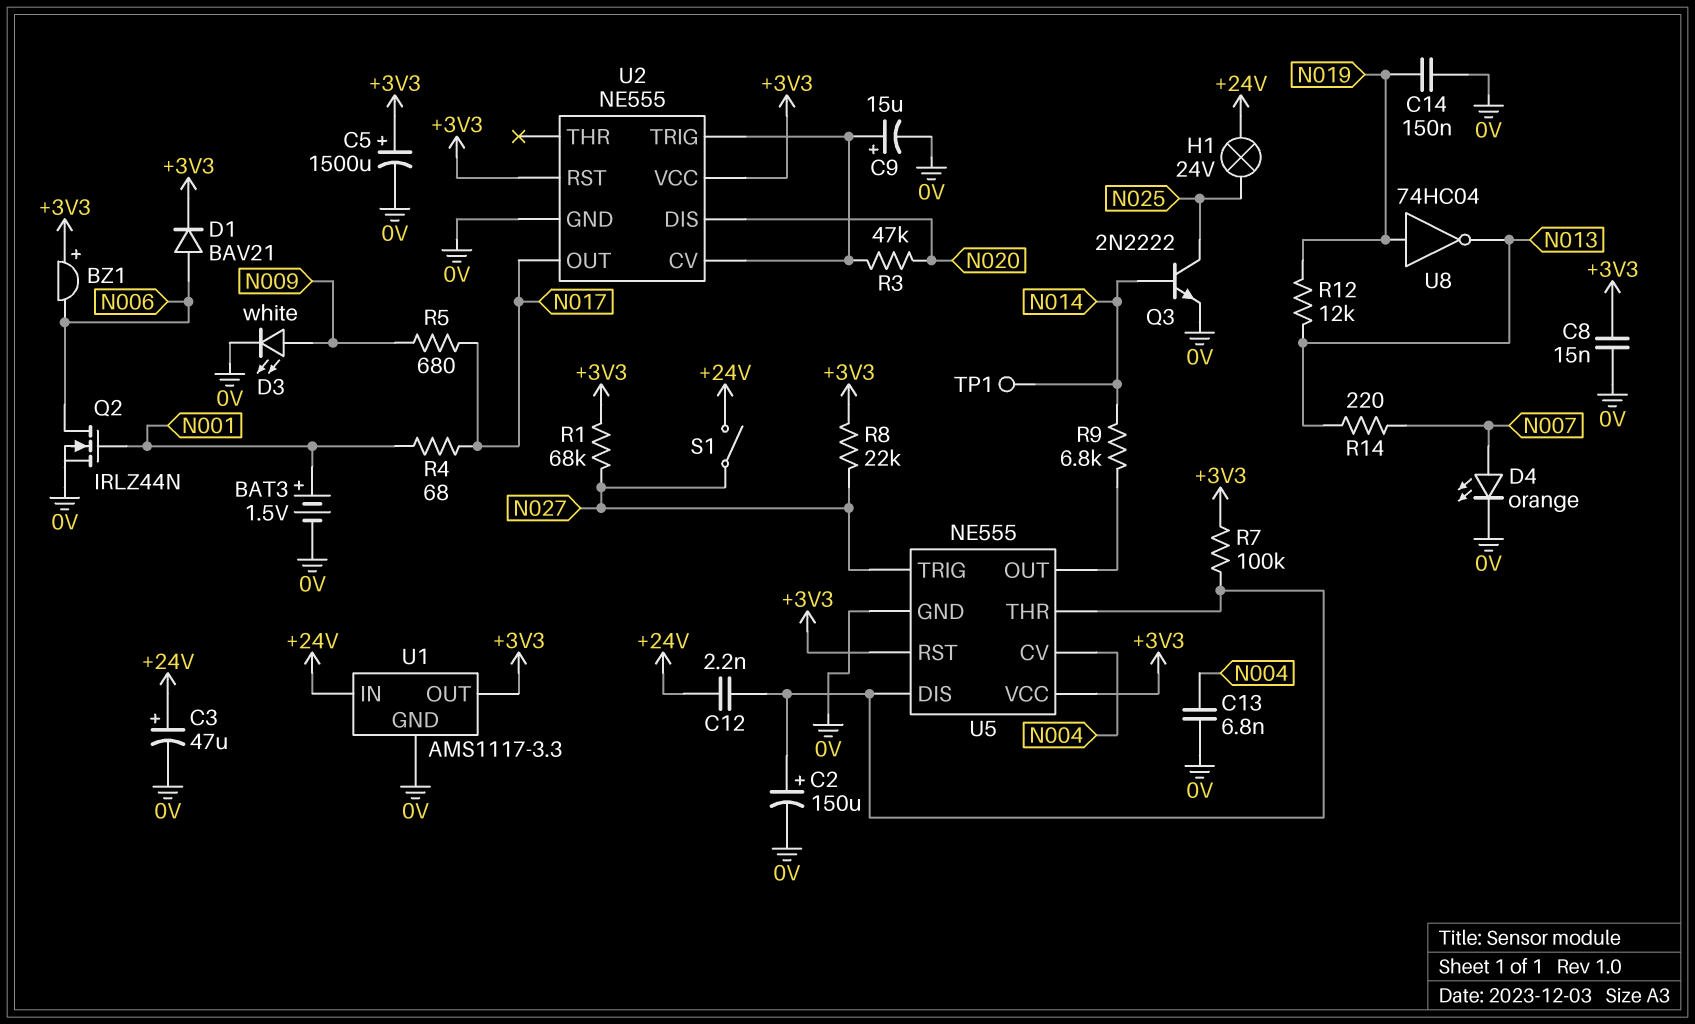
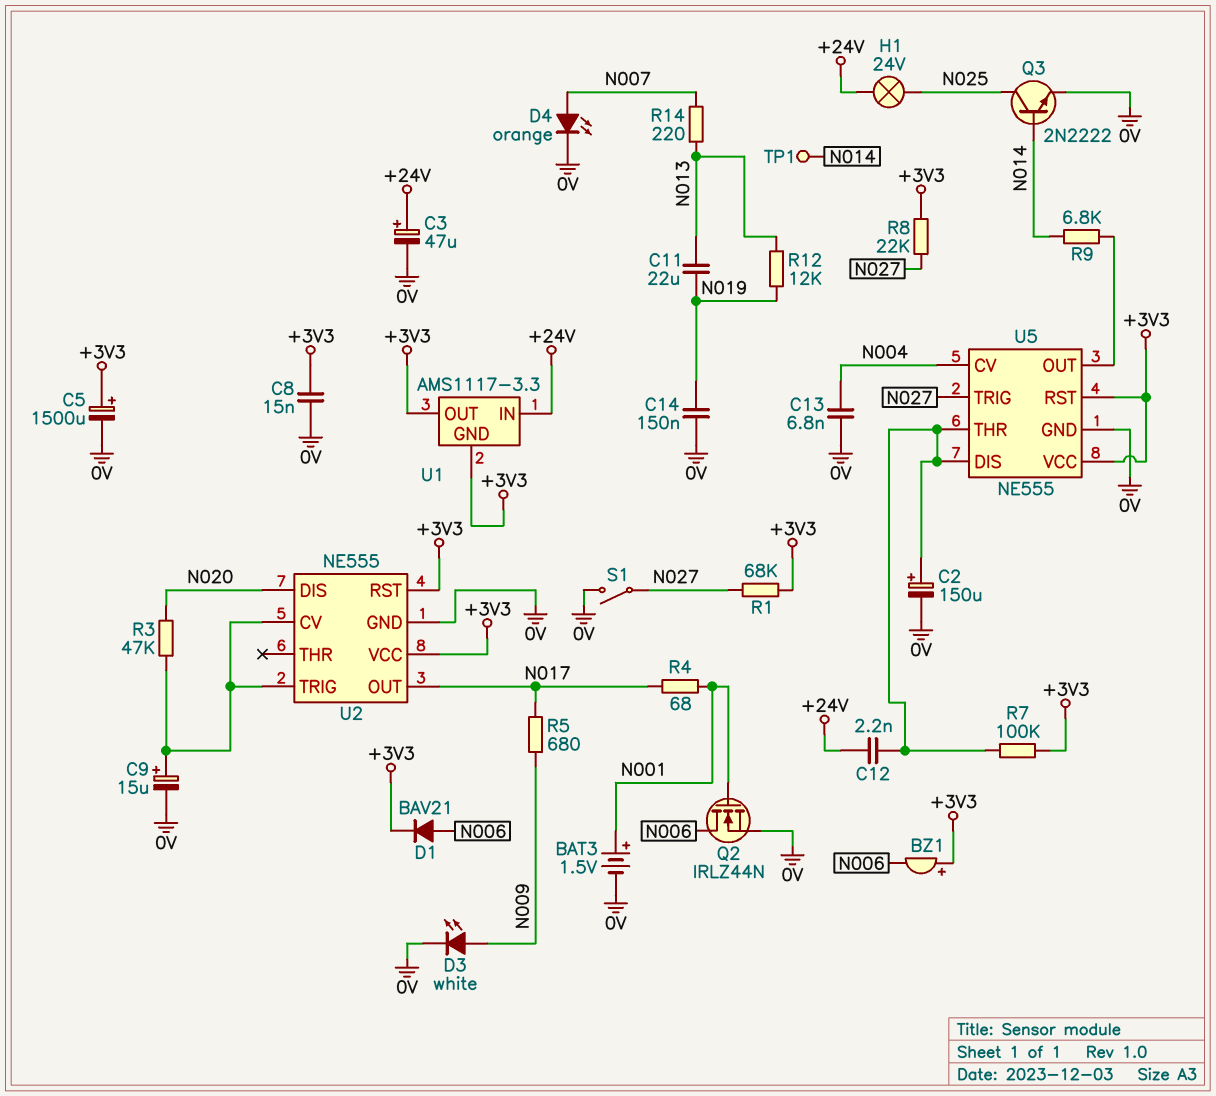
C11: none -> 22uF (N013, N019)
S1: switch (+24V, N027) -> switch (0V, N027)
U1 pin GND: 0V -> +3V3
U8: NOT 74HC04 (in N019, out N013) -> none

